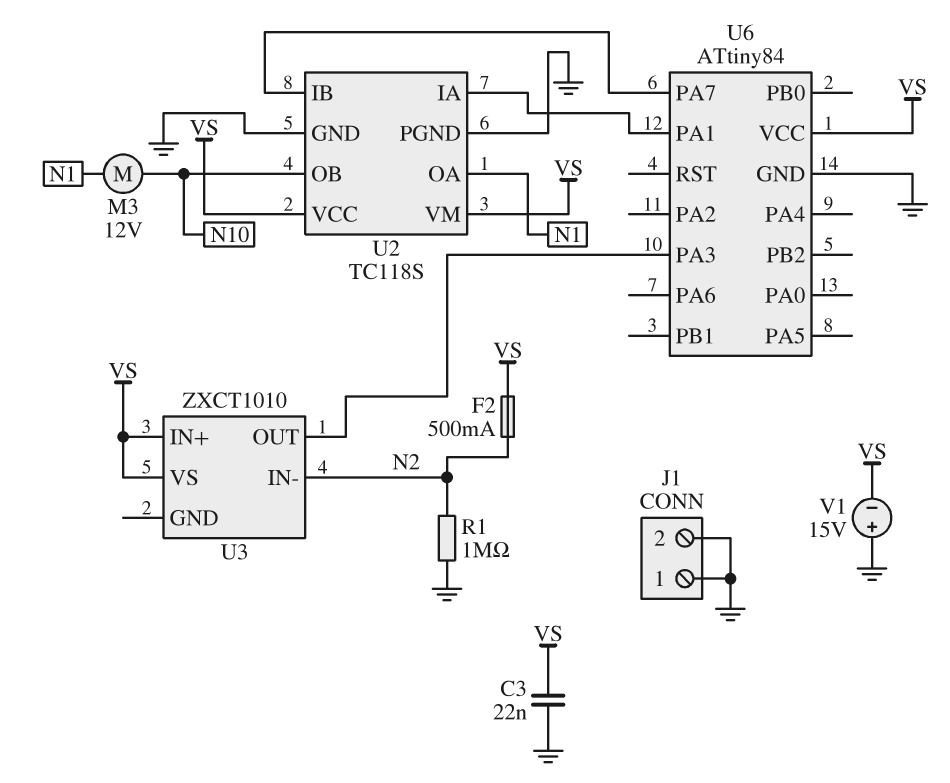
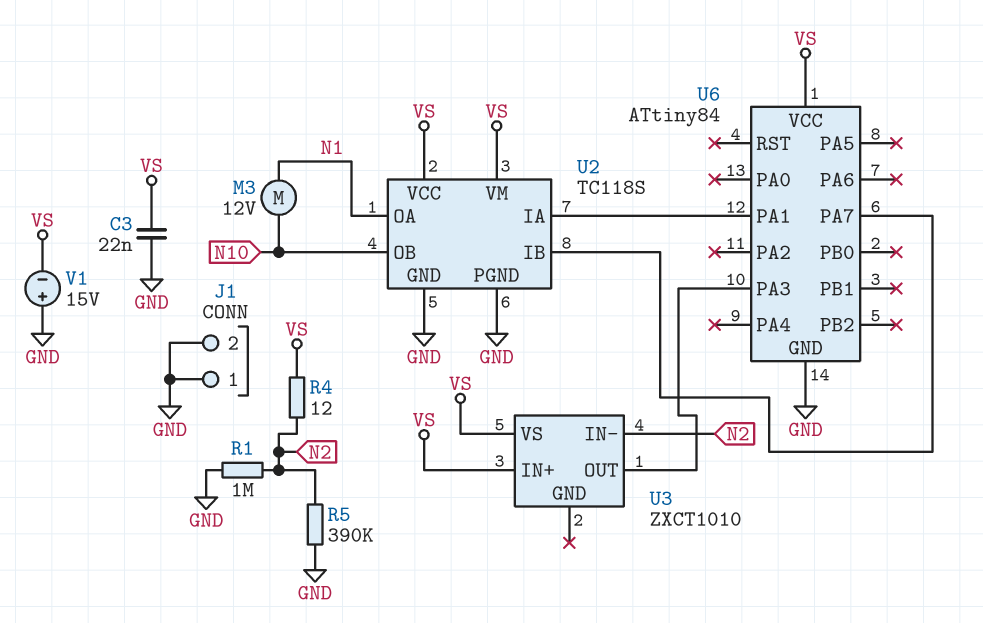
F2: 500mA (N2, VS) -> none
R4: none -> 12 (N2, VS)
R5: none -> 390k (GND, N2)

